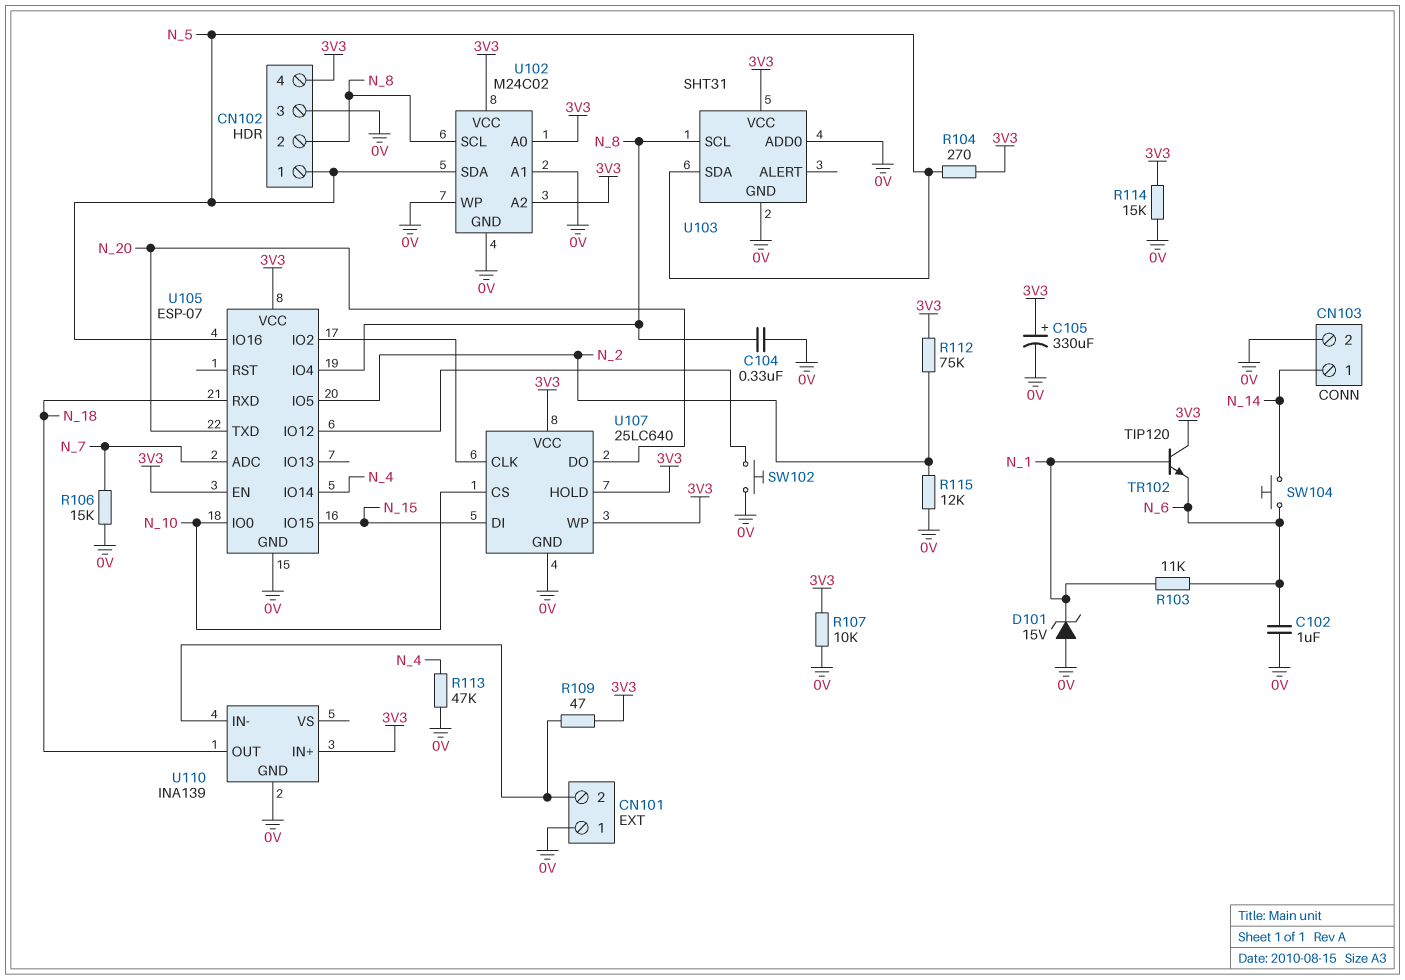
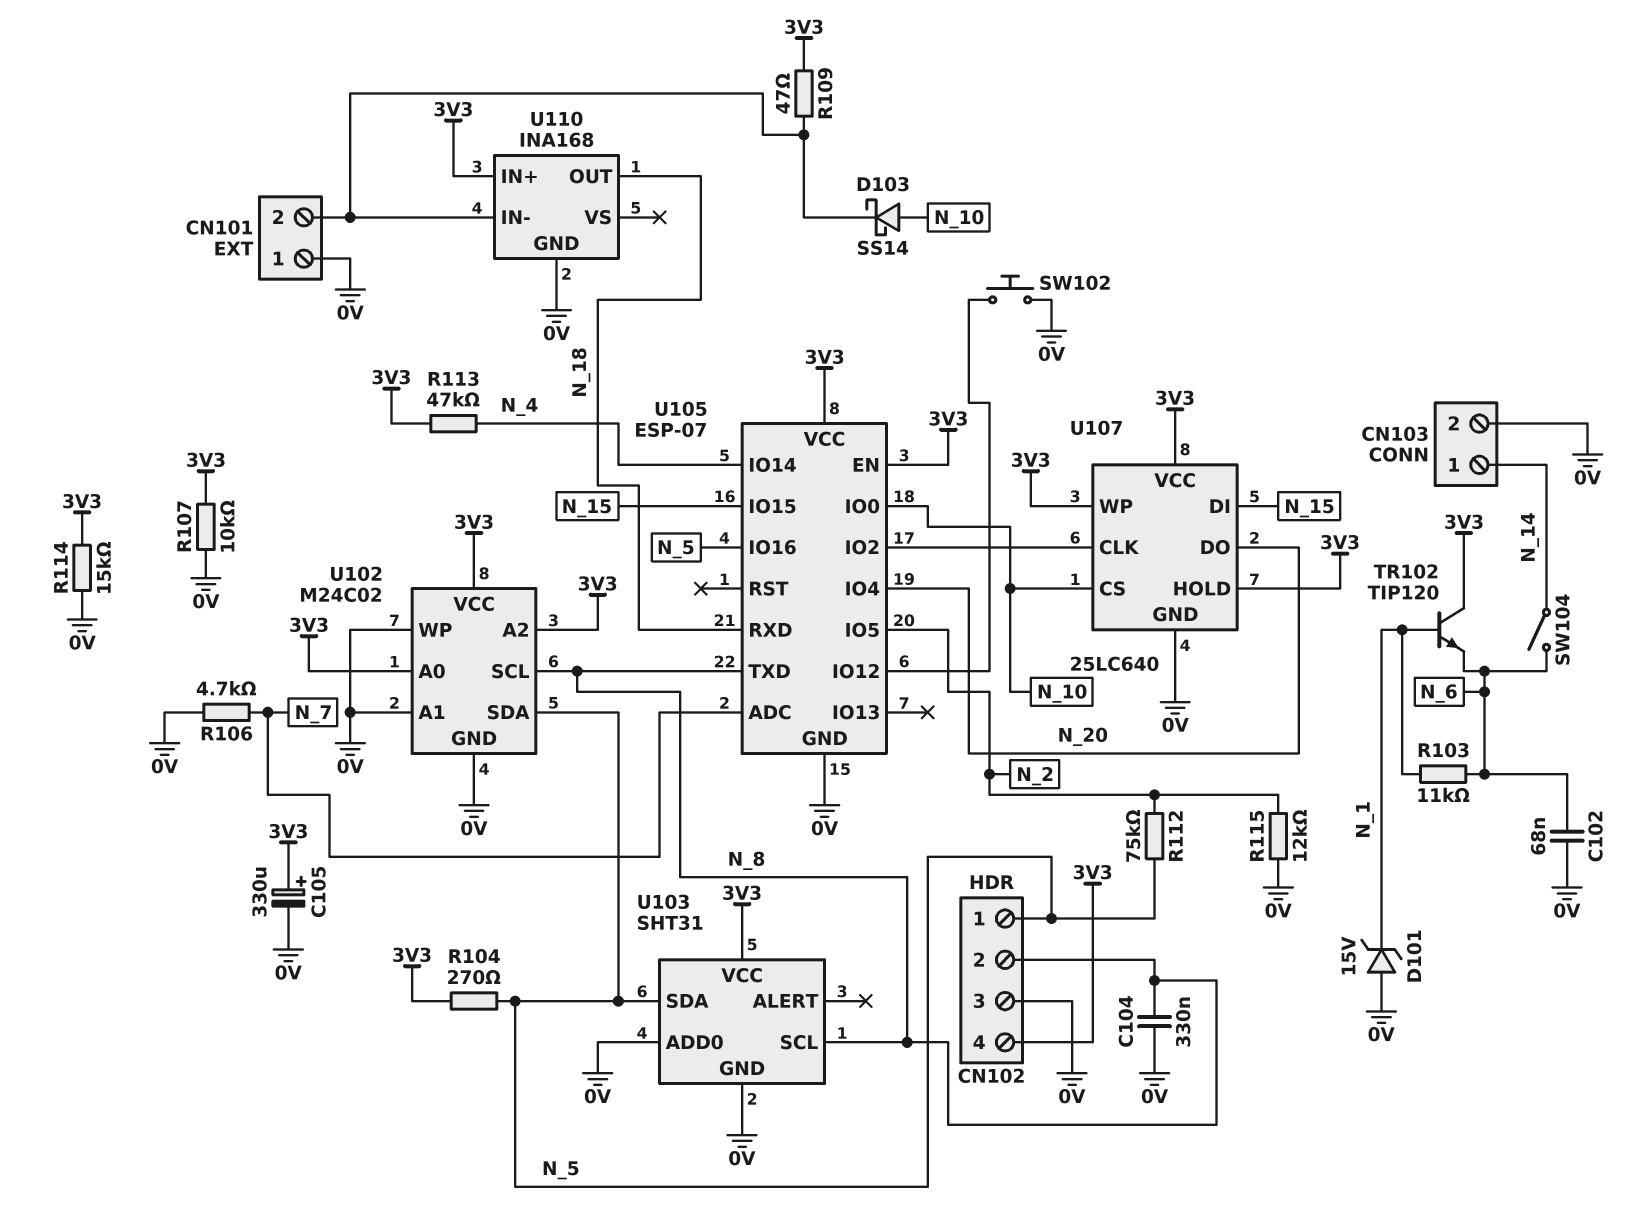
C102: 1uF (0V, N_6) -> 68nF (0V, N_6)
D103: none -> schottky SS14 (A N_10, K CN101/2)
R106: 15k (0V, N_7) -> 4.7k (0V, N_7)
R112: 75k (3V3, N_2) -> 75k (N_2, N_5)
R113: 47k (0V, N_4) -> 47k (3V3, N_4)
SW104: button (N_6, N_14) -> switch (N_6, N_14)
U105 pin IO4: N_8 -> N_20
U105 pin TXD: N_20 -> N_8
U110: INA139 -> INA168

